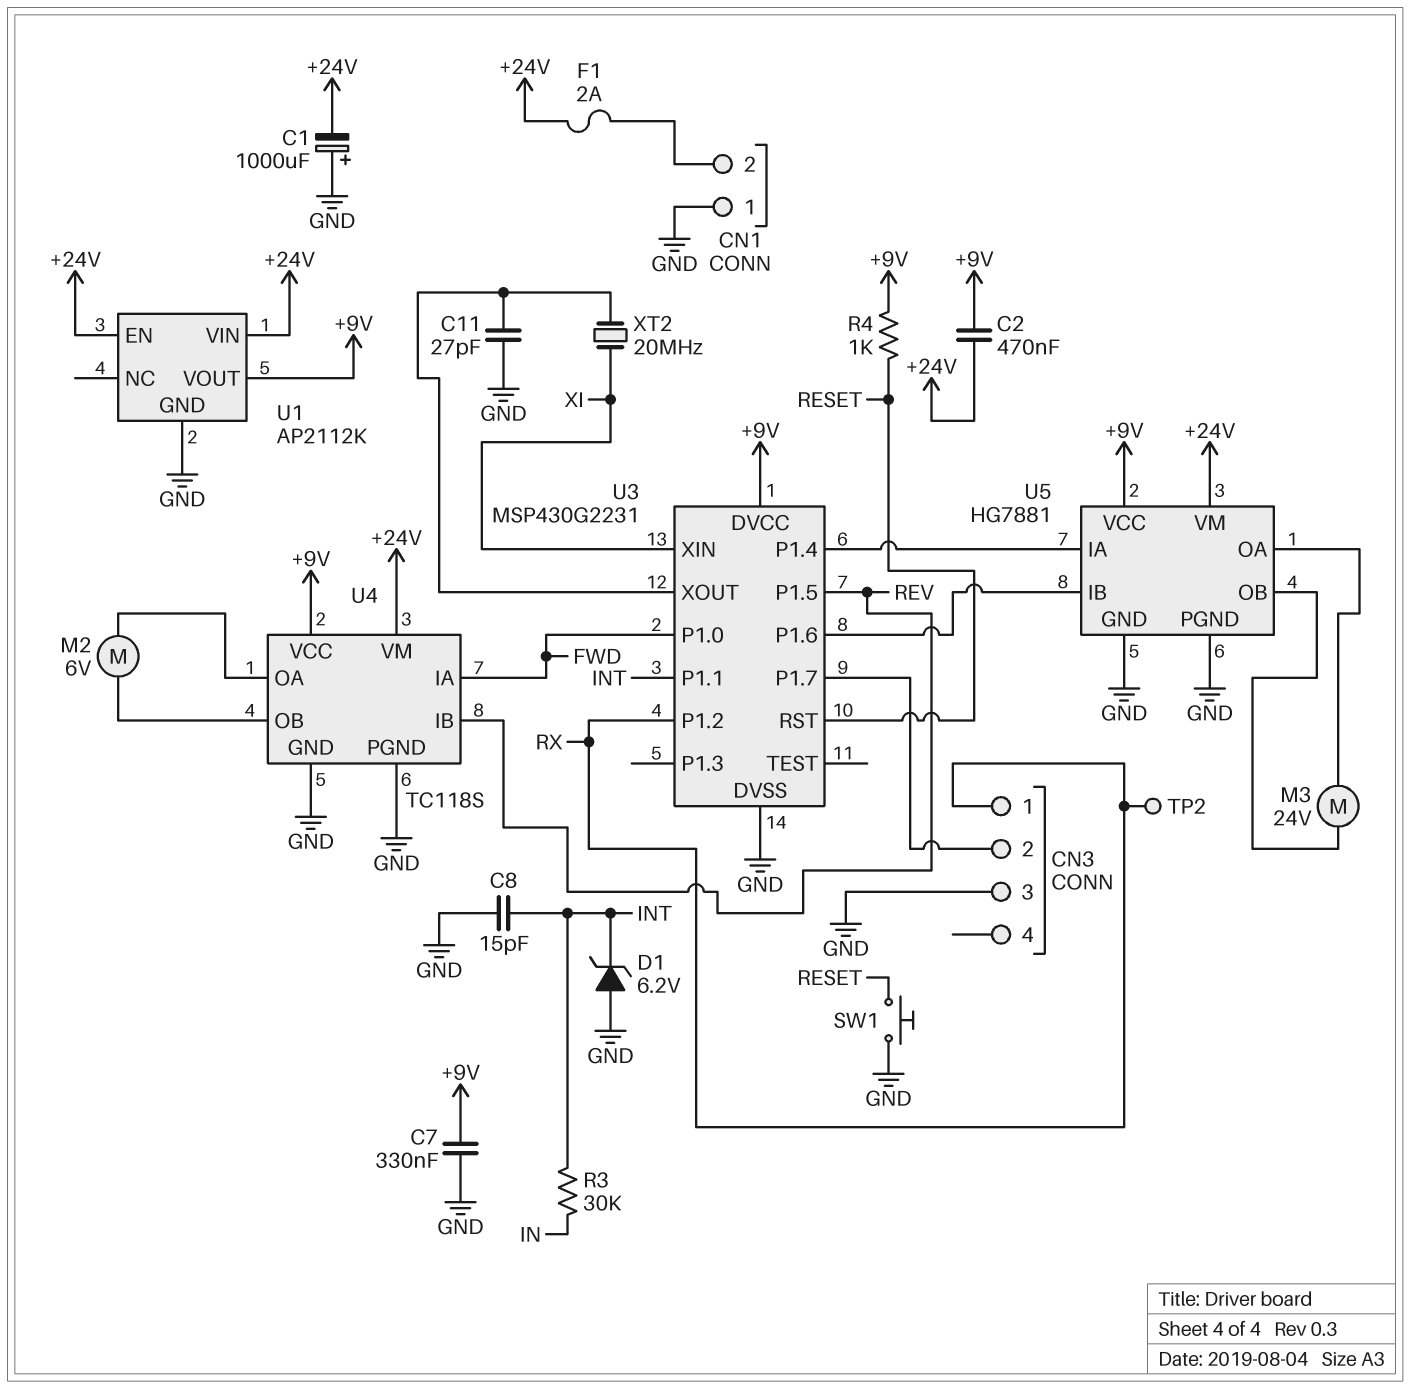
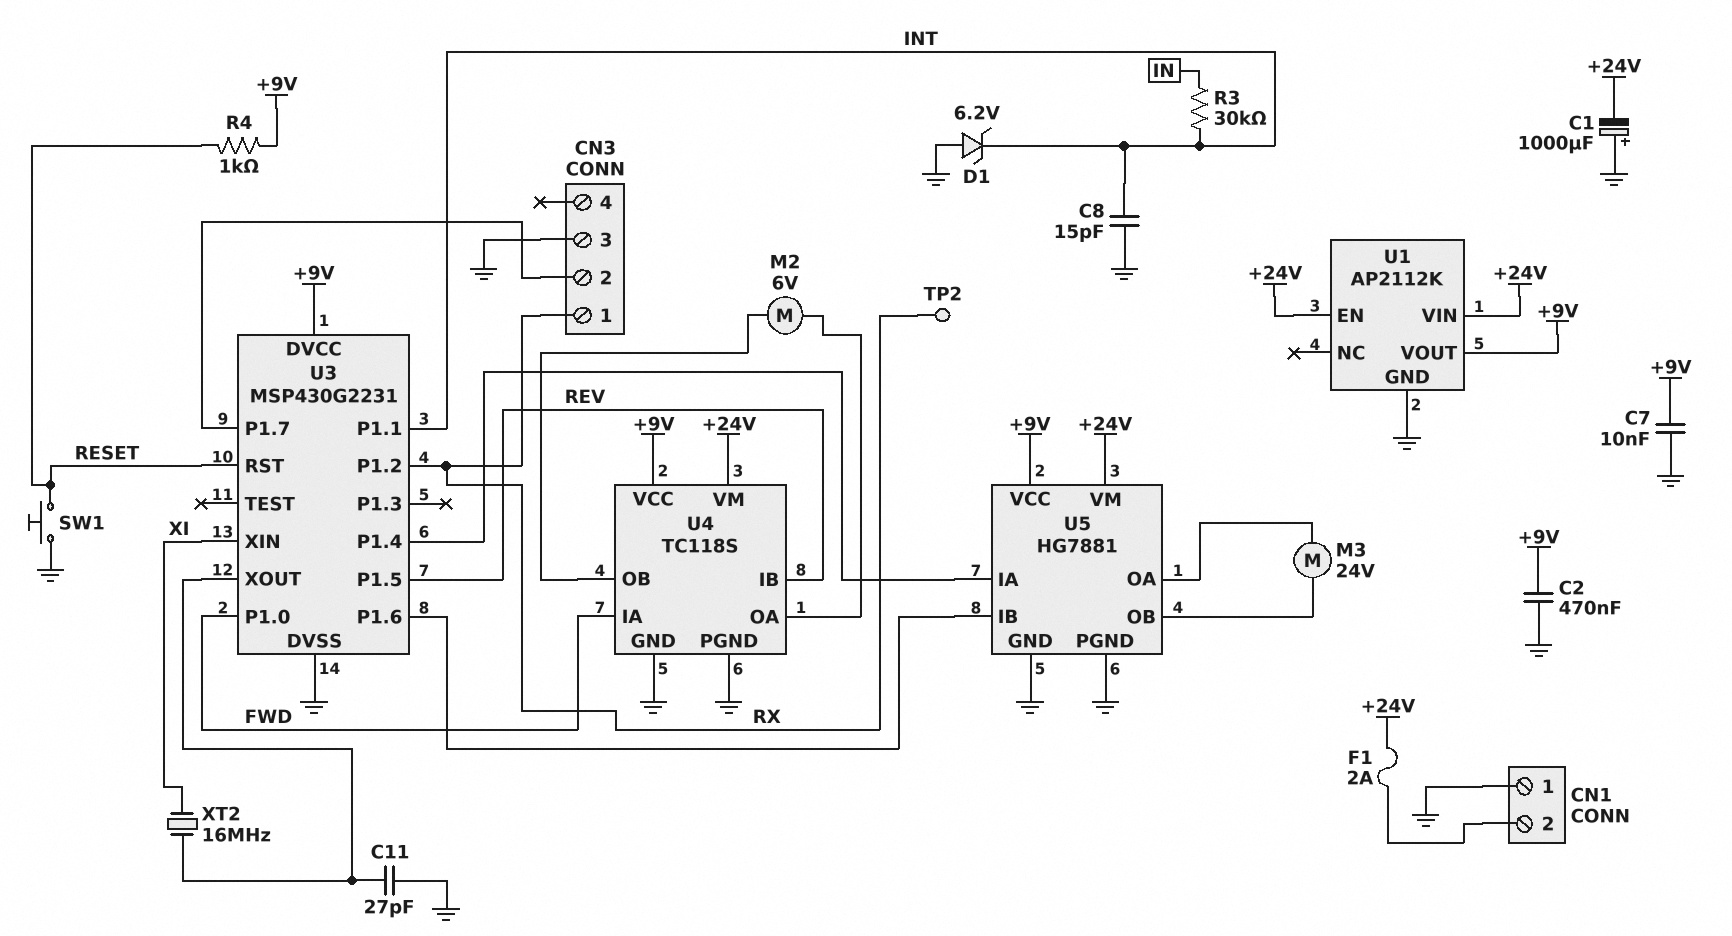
C2: 470nF (+9V, +24V) -> 470nF (+9V, GND)
C7: 330nF (+9V, GND) -> 10nF (+9V, GND)
XT2: 20MHz (U3/XOUT, XI) -> 16MHz (U3/XOUT, XI)

